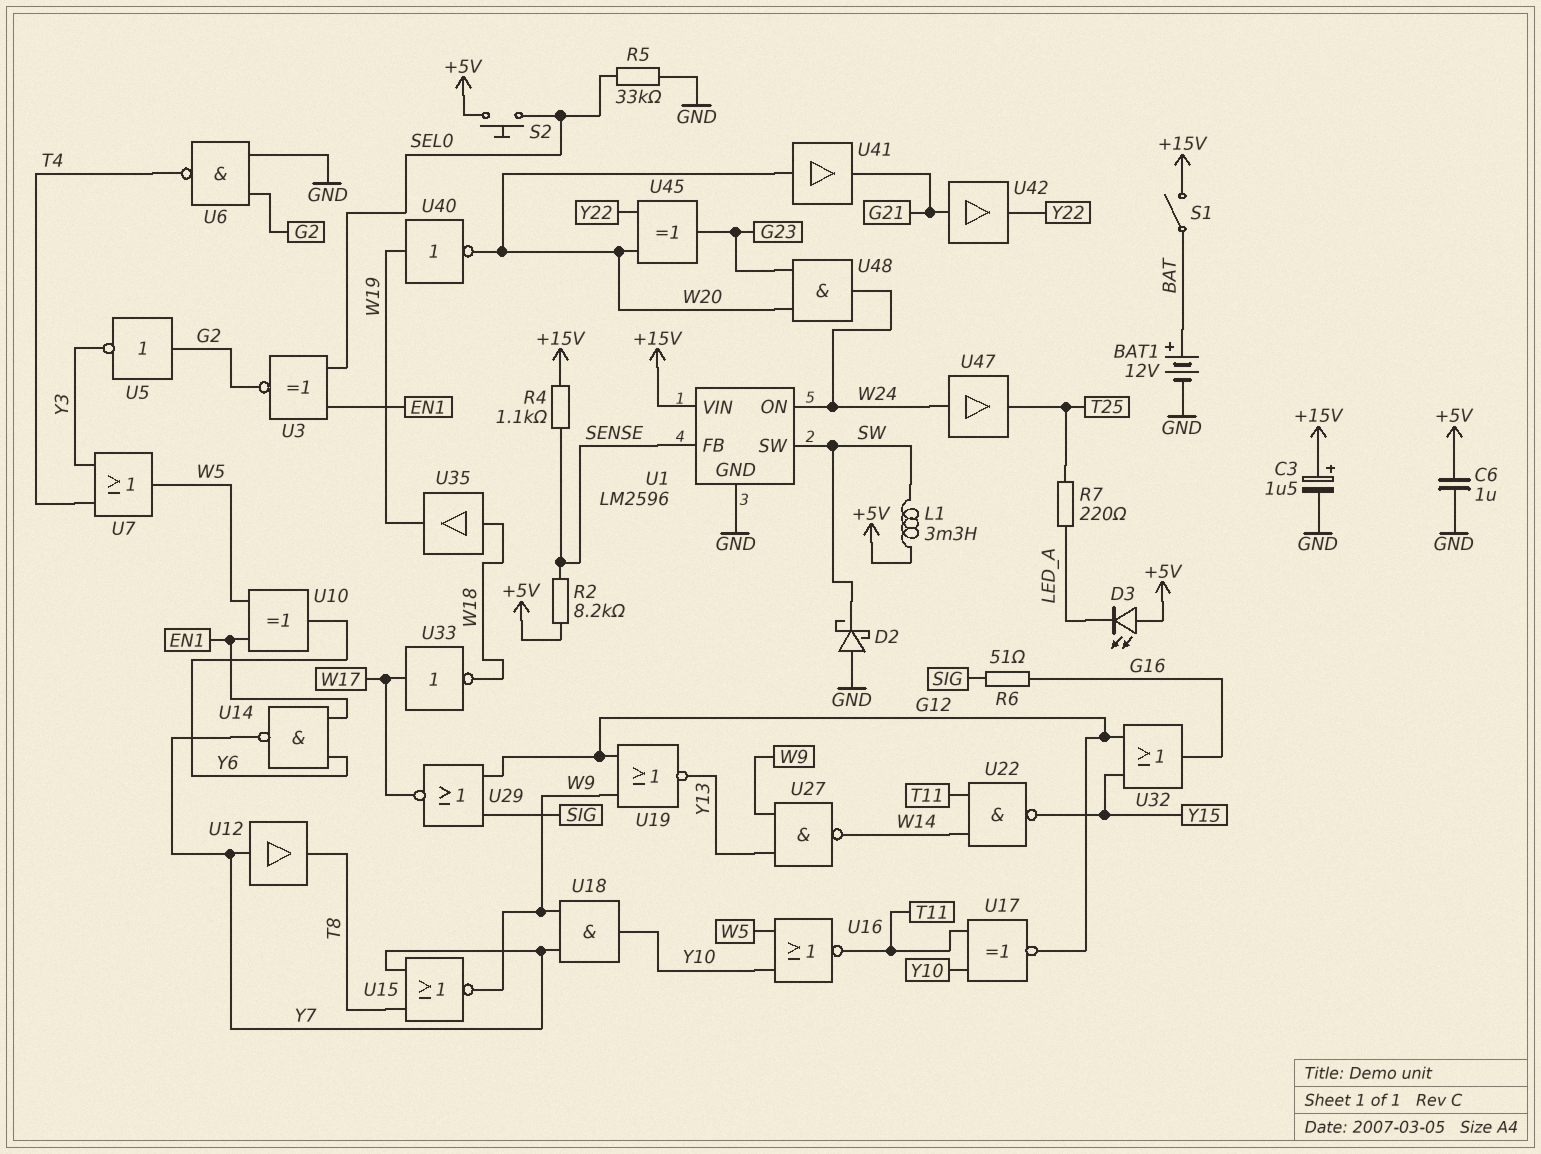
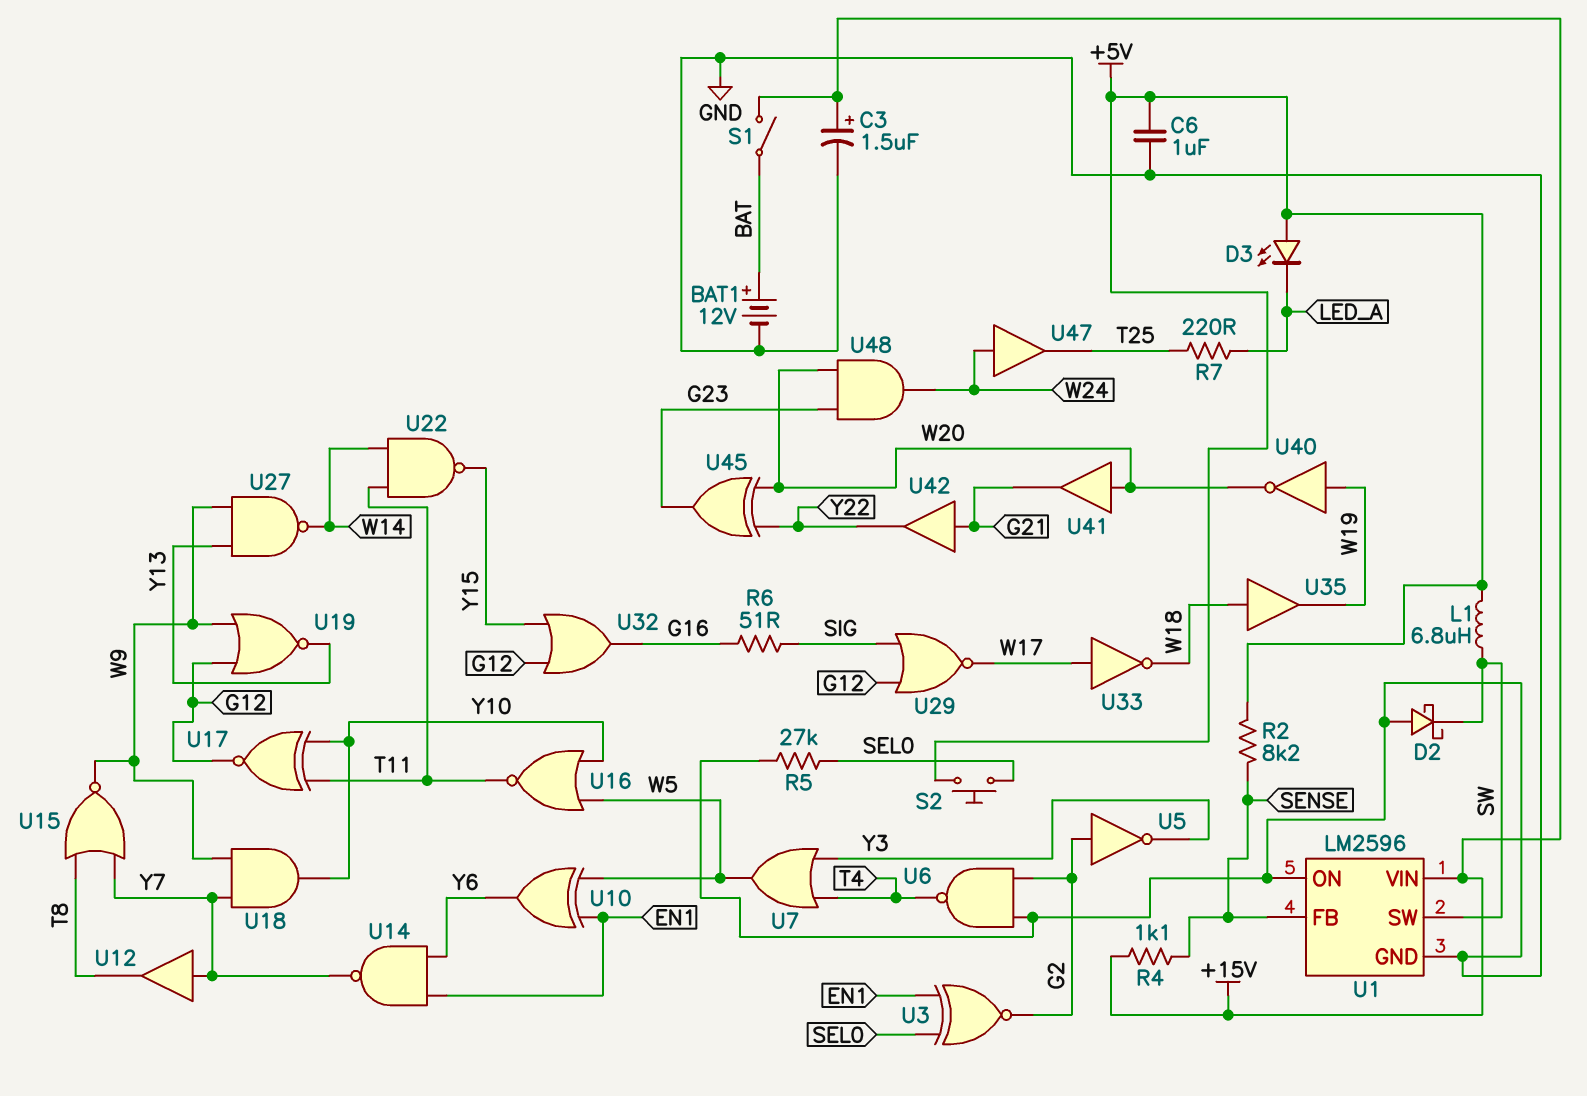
L1: 3.3mH (+5V, SW) -> 6.8uH (+5V, SW)
R5: 33k (GND, SEL0) -> 27k (GND, SEL0)
U1 pin ON: W24 -> GND

